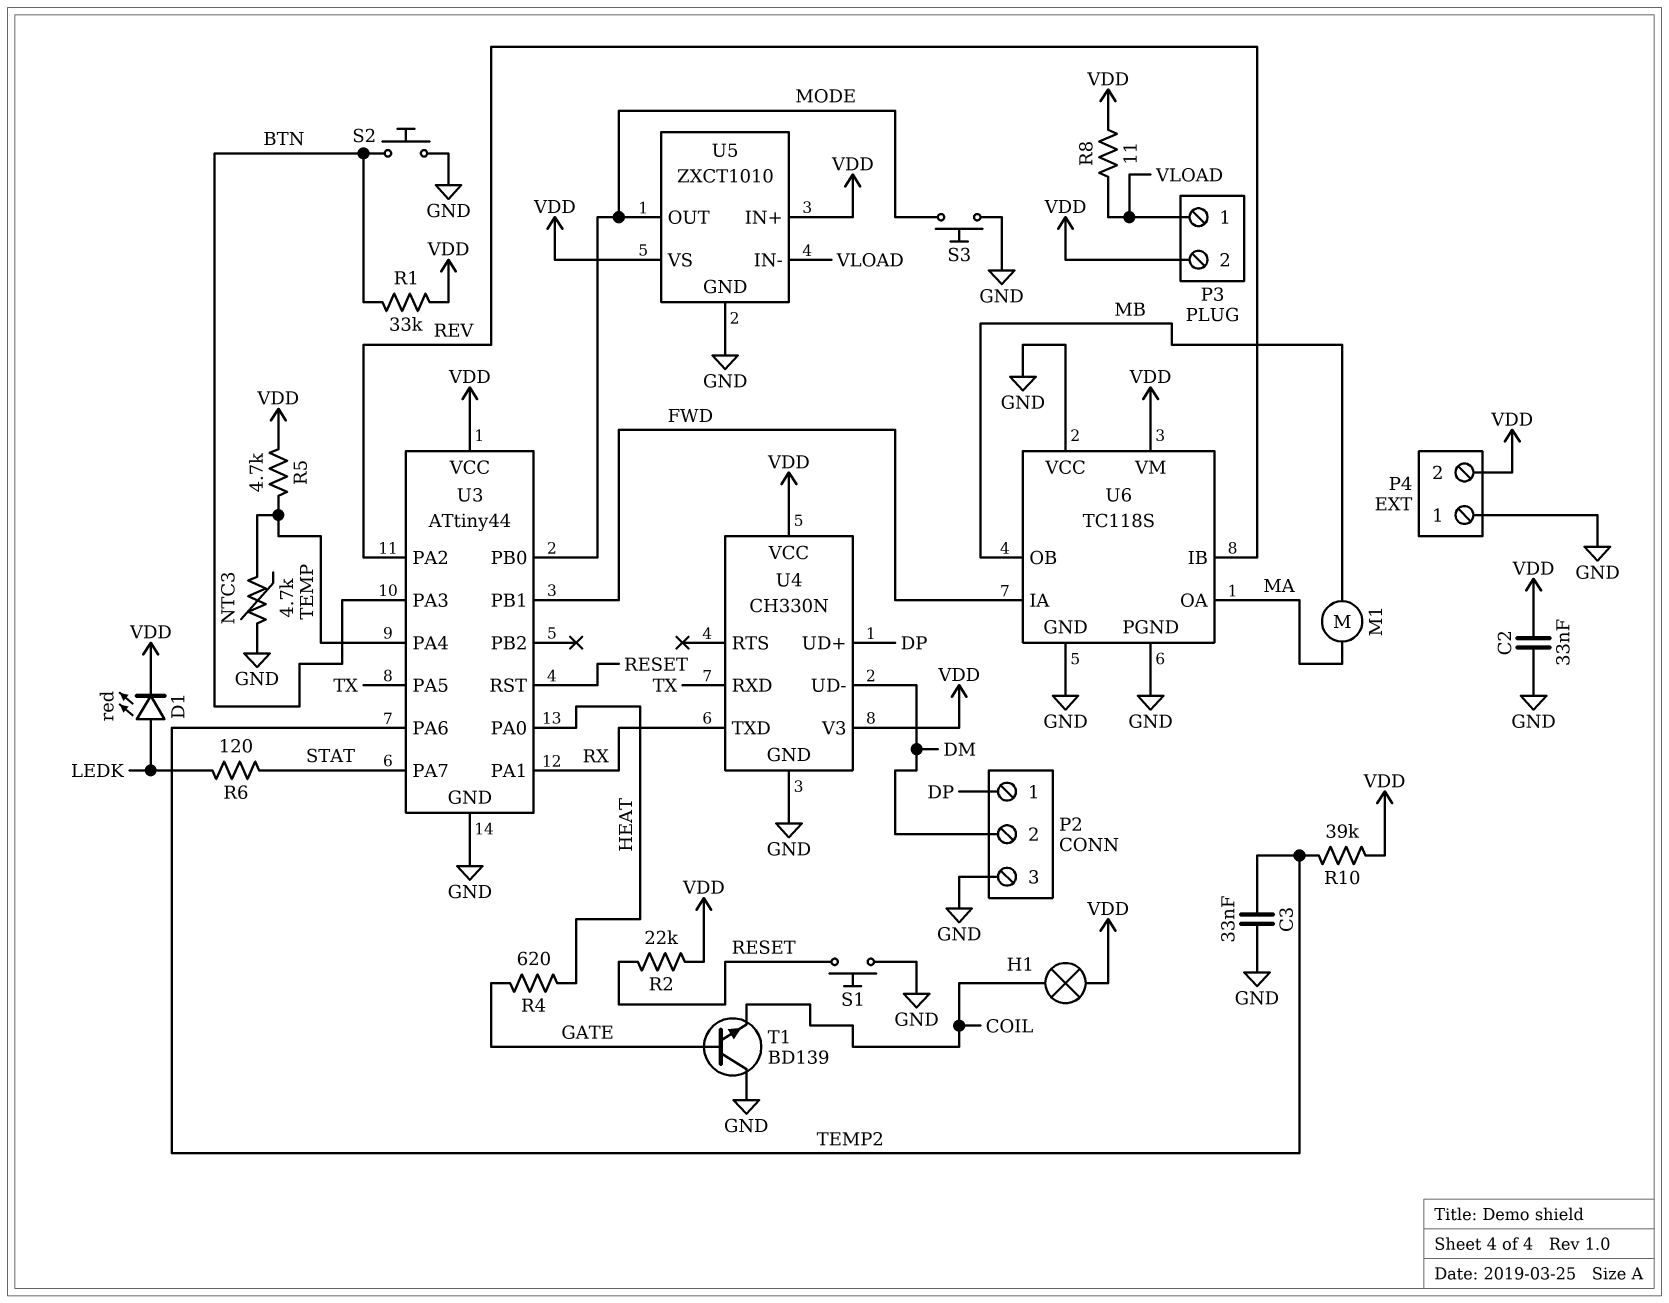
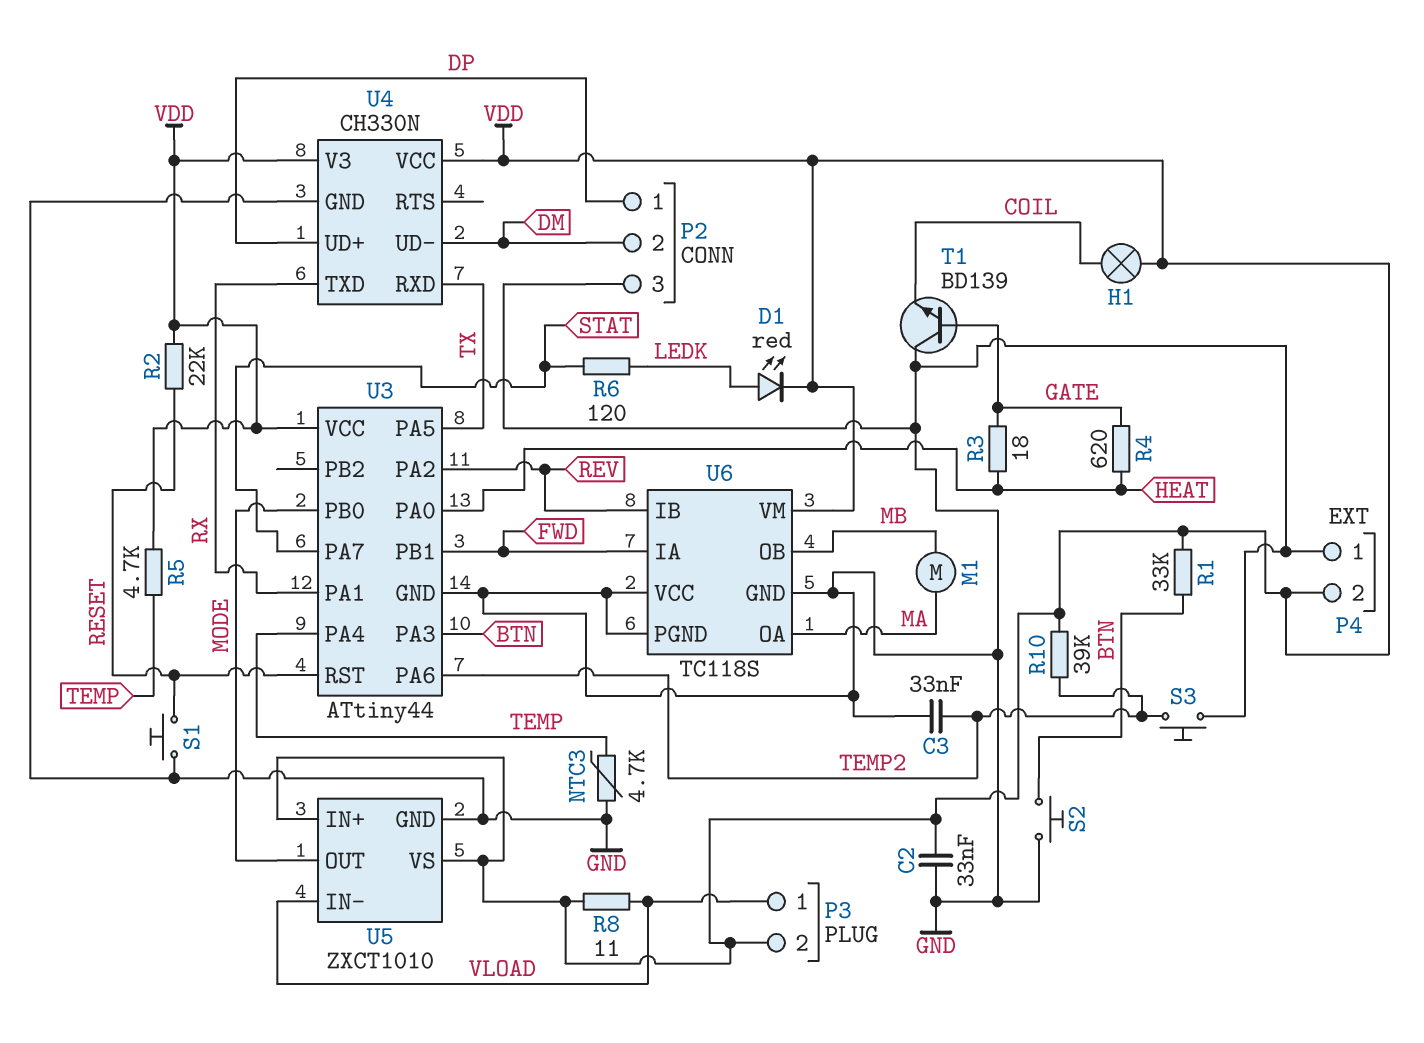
R3: none -> 18 (GATE, HEAT)
S3: button (GND, MODE) -> button (GND, TEMP2)

